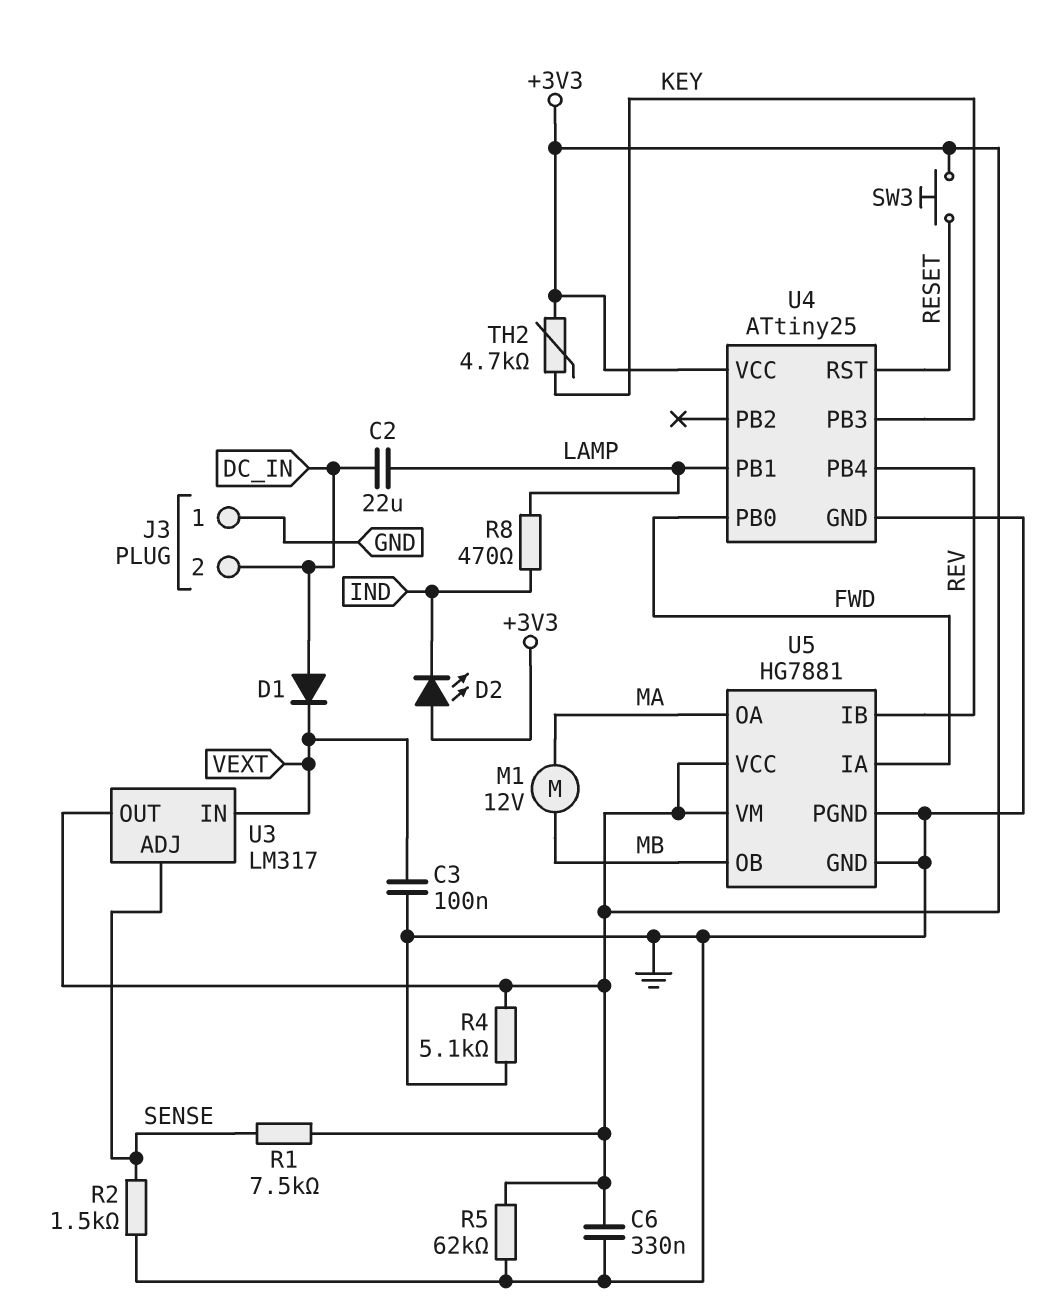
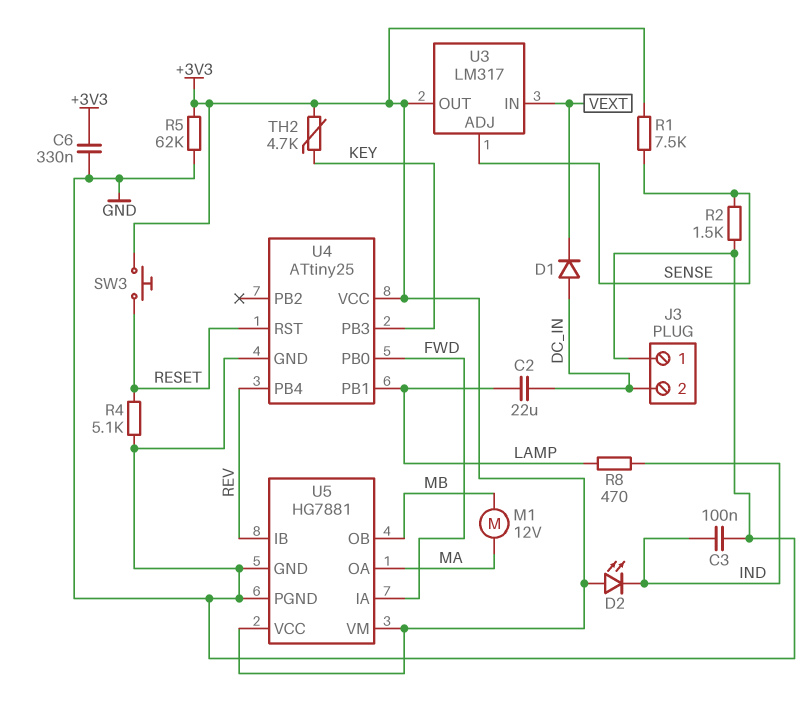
C3: 100nF (GND, VEXT) -> 100nF (GND, IND)
R4: 5.1k (+3V3, GND) -> 5.1k (GND, RESET)

